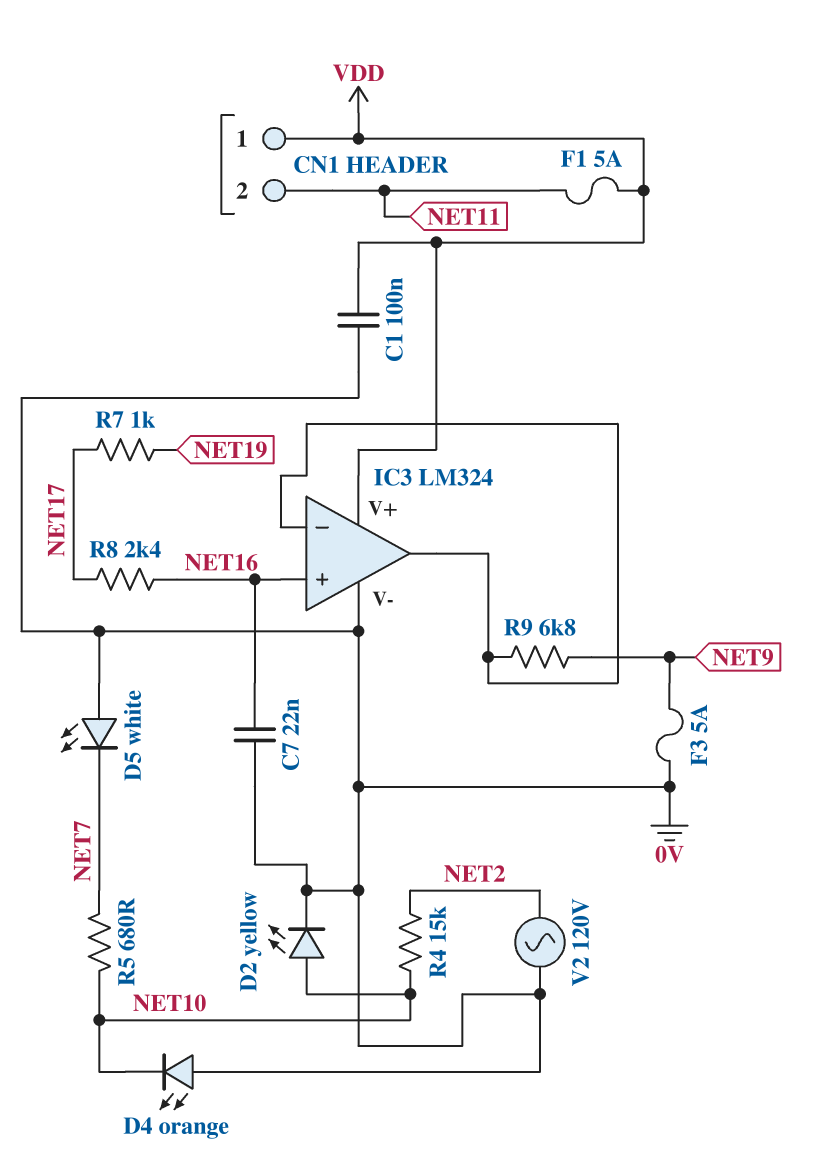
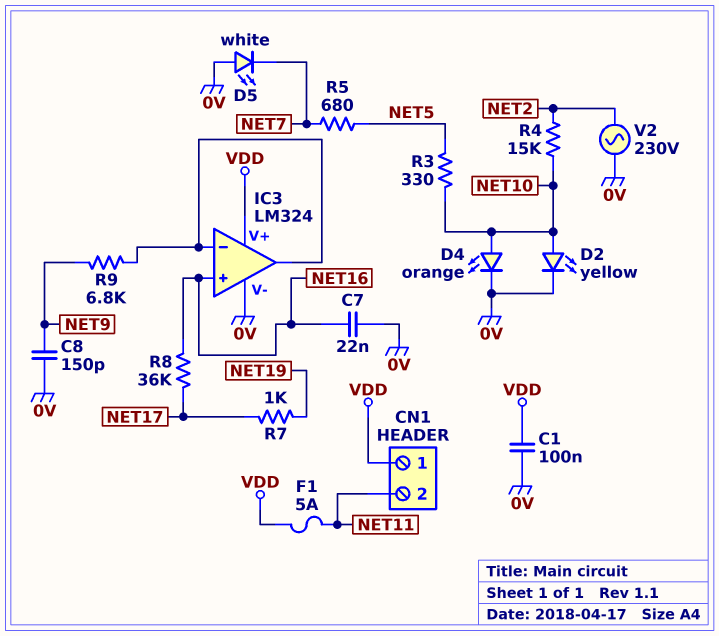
C8: none -> 150pF (0V, NET9)
D4: LED orange (A 0V, K NET10) -> LED orange (A NET10, K 0V)
F3: 5A (0V, NET9) -> none
R3: none -> 330 (NET5, NET10)
R5: 680 (NET7, NET10) -> 680 (NET5, NET7)
R8: 2.4k (NET16, NET17) -> 36k (NET16, NET17)
V2: AC 120V (0V, NET2) -> AC 230V (0V, NET2)

